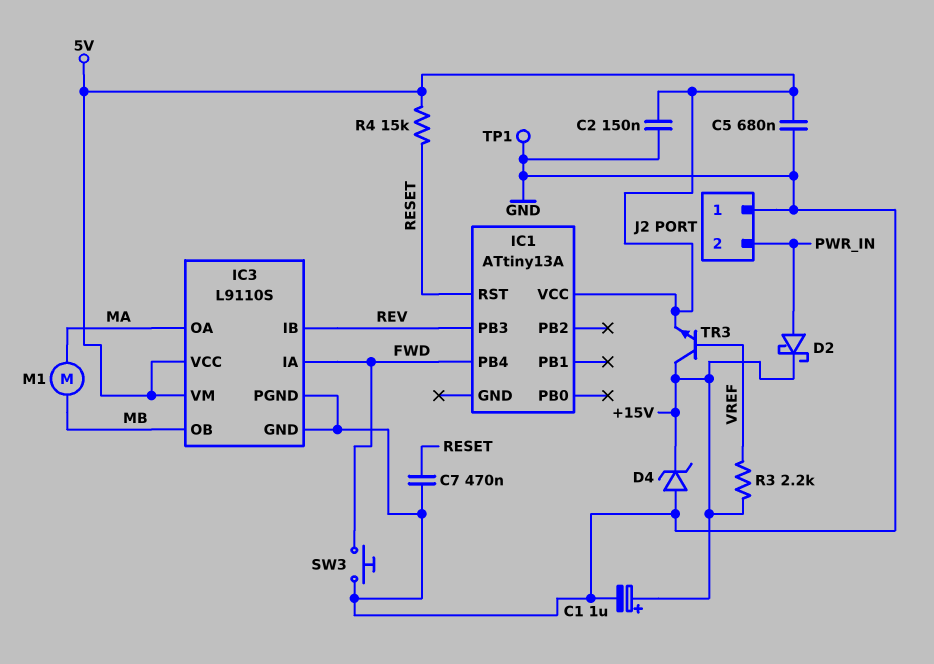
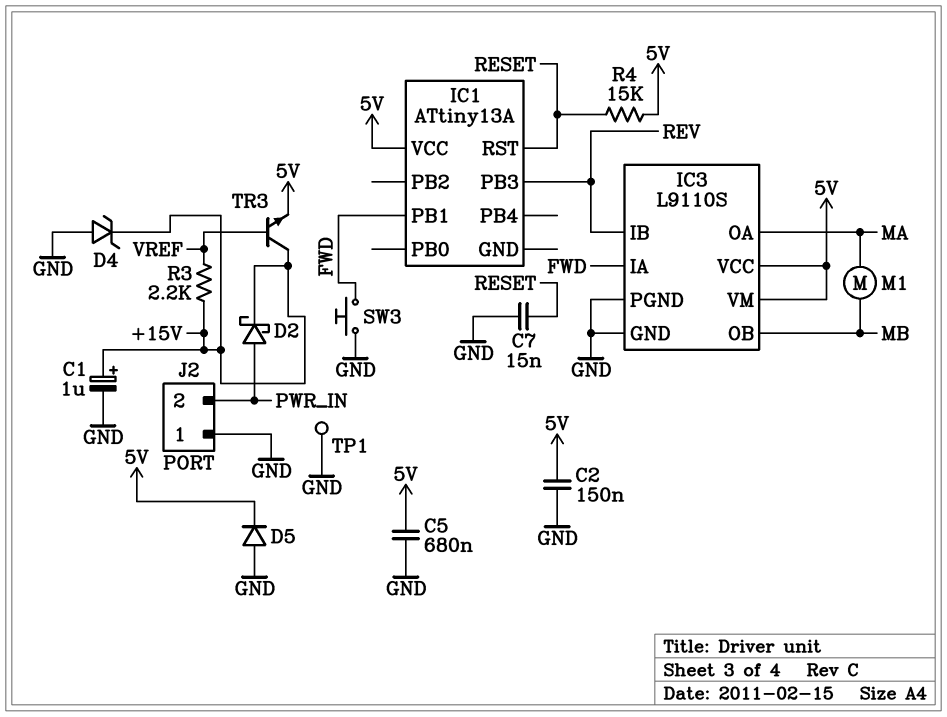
C7: 470nF (GND, RESET) -> 15nF (GND, RESET)
D5: none -> diode (A GND, K 5V)
IC1 pin PB1: none -> FWD
IC1 pin PB4: FWD -> none

